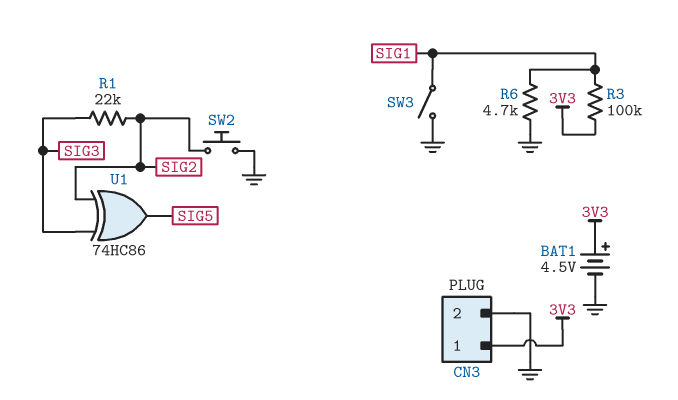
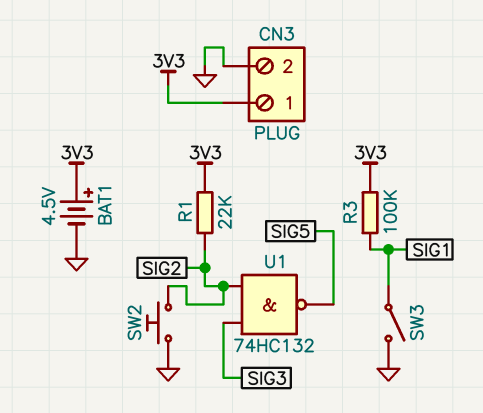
R1: 22k (SIG2, SIG3) -> 22k (3V3, SIG2)
R6: 4.7k (GND, SIG1) -> none
U1: XOR 74HC86 (in SIG2, in SIG3, out SIG5) -> NAND 74HC132 (in SIG2, in SIG3, out SIG5)

